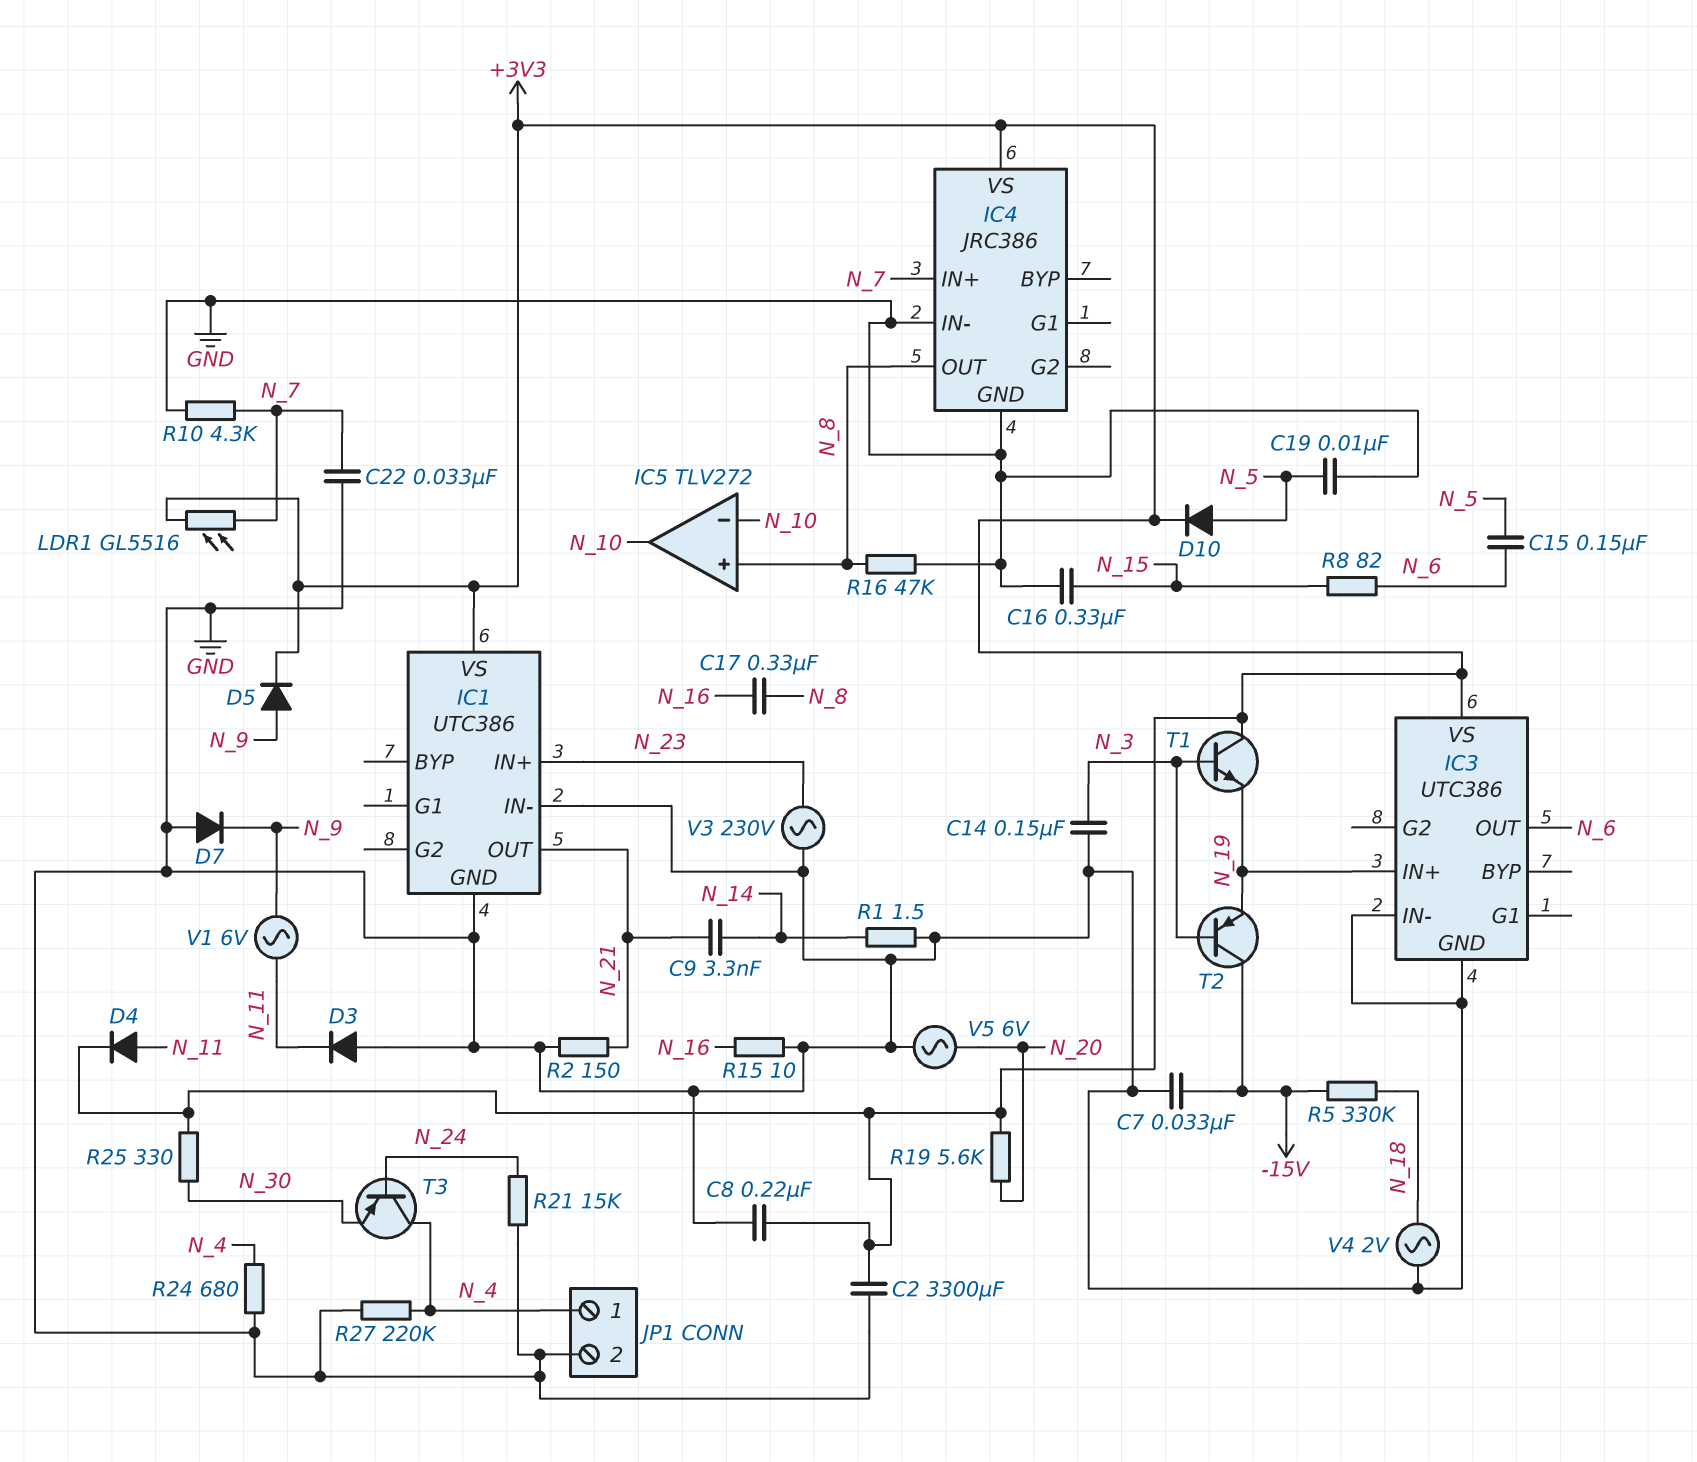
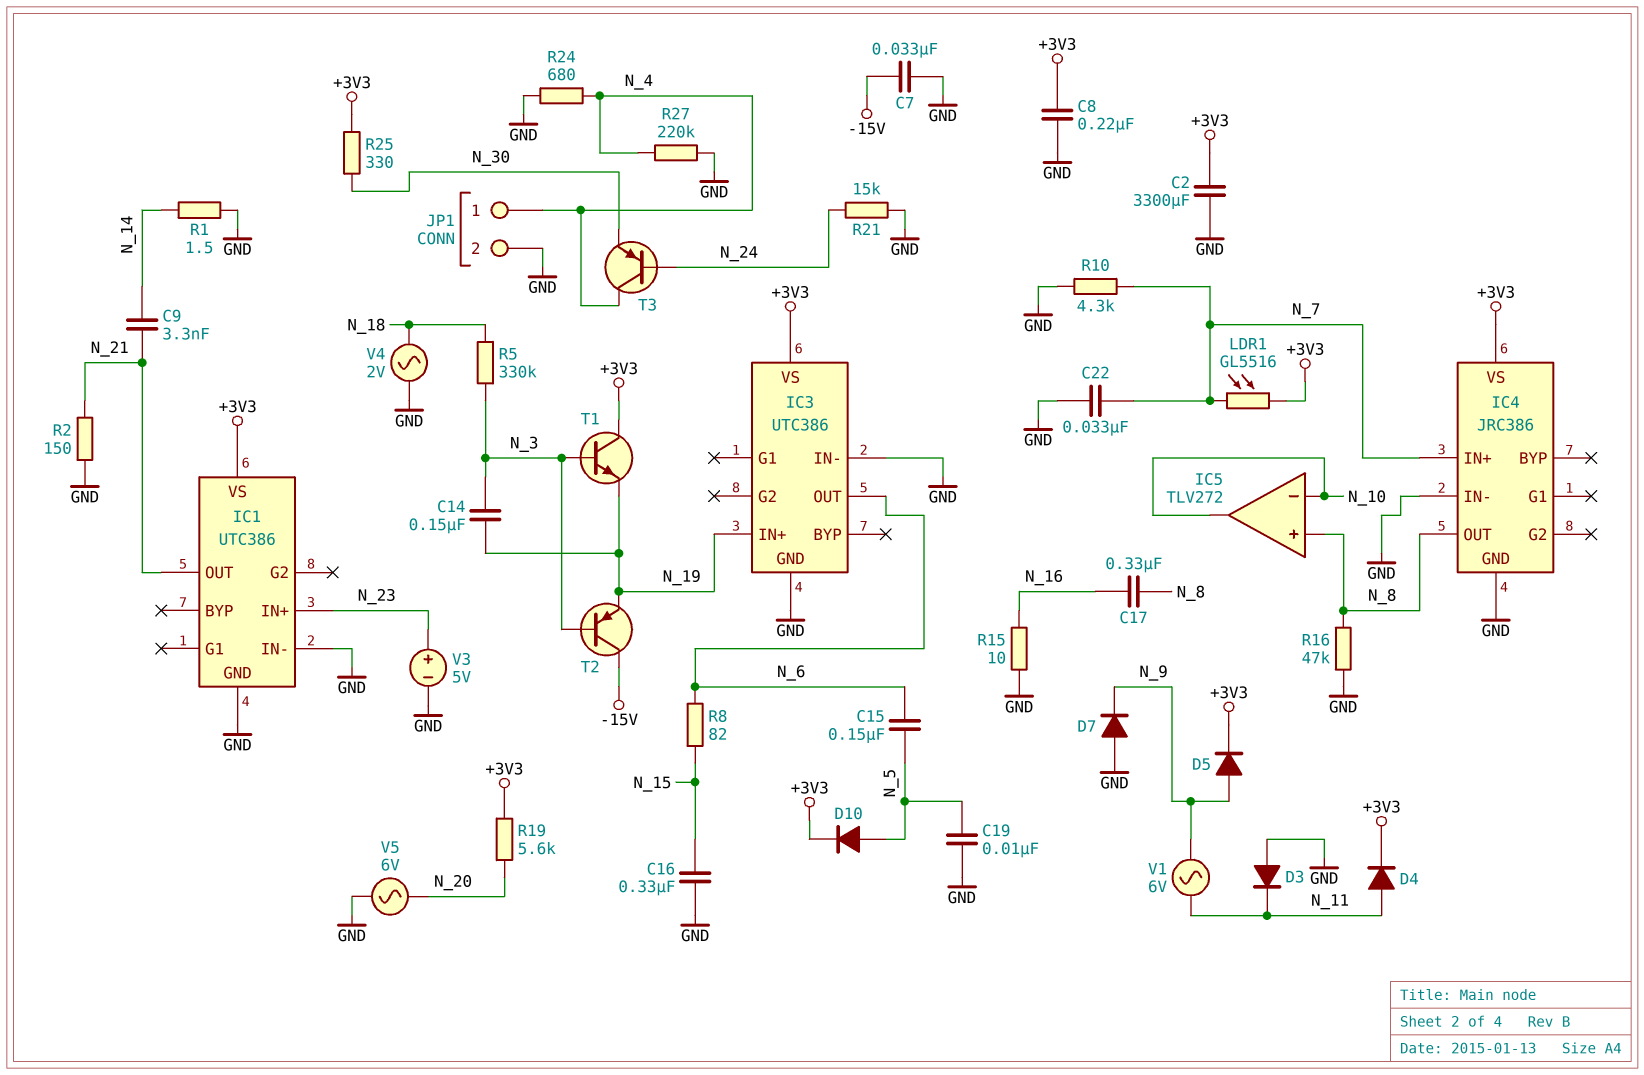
C14: 150nF (GND, N_3) -> 150nF (N_3, N_19)
R5: 330k (-15V, N_18) -> 330k (N_3, N_18)
V3: AC 230V (GND, N_23) -> 5V (plus N_23, minus GND)

